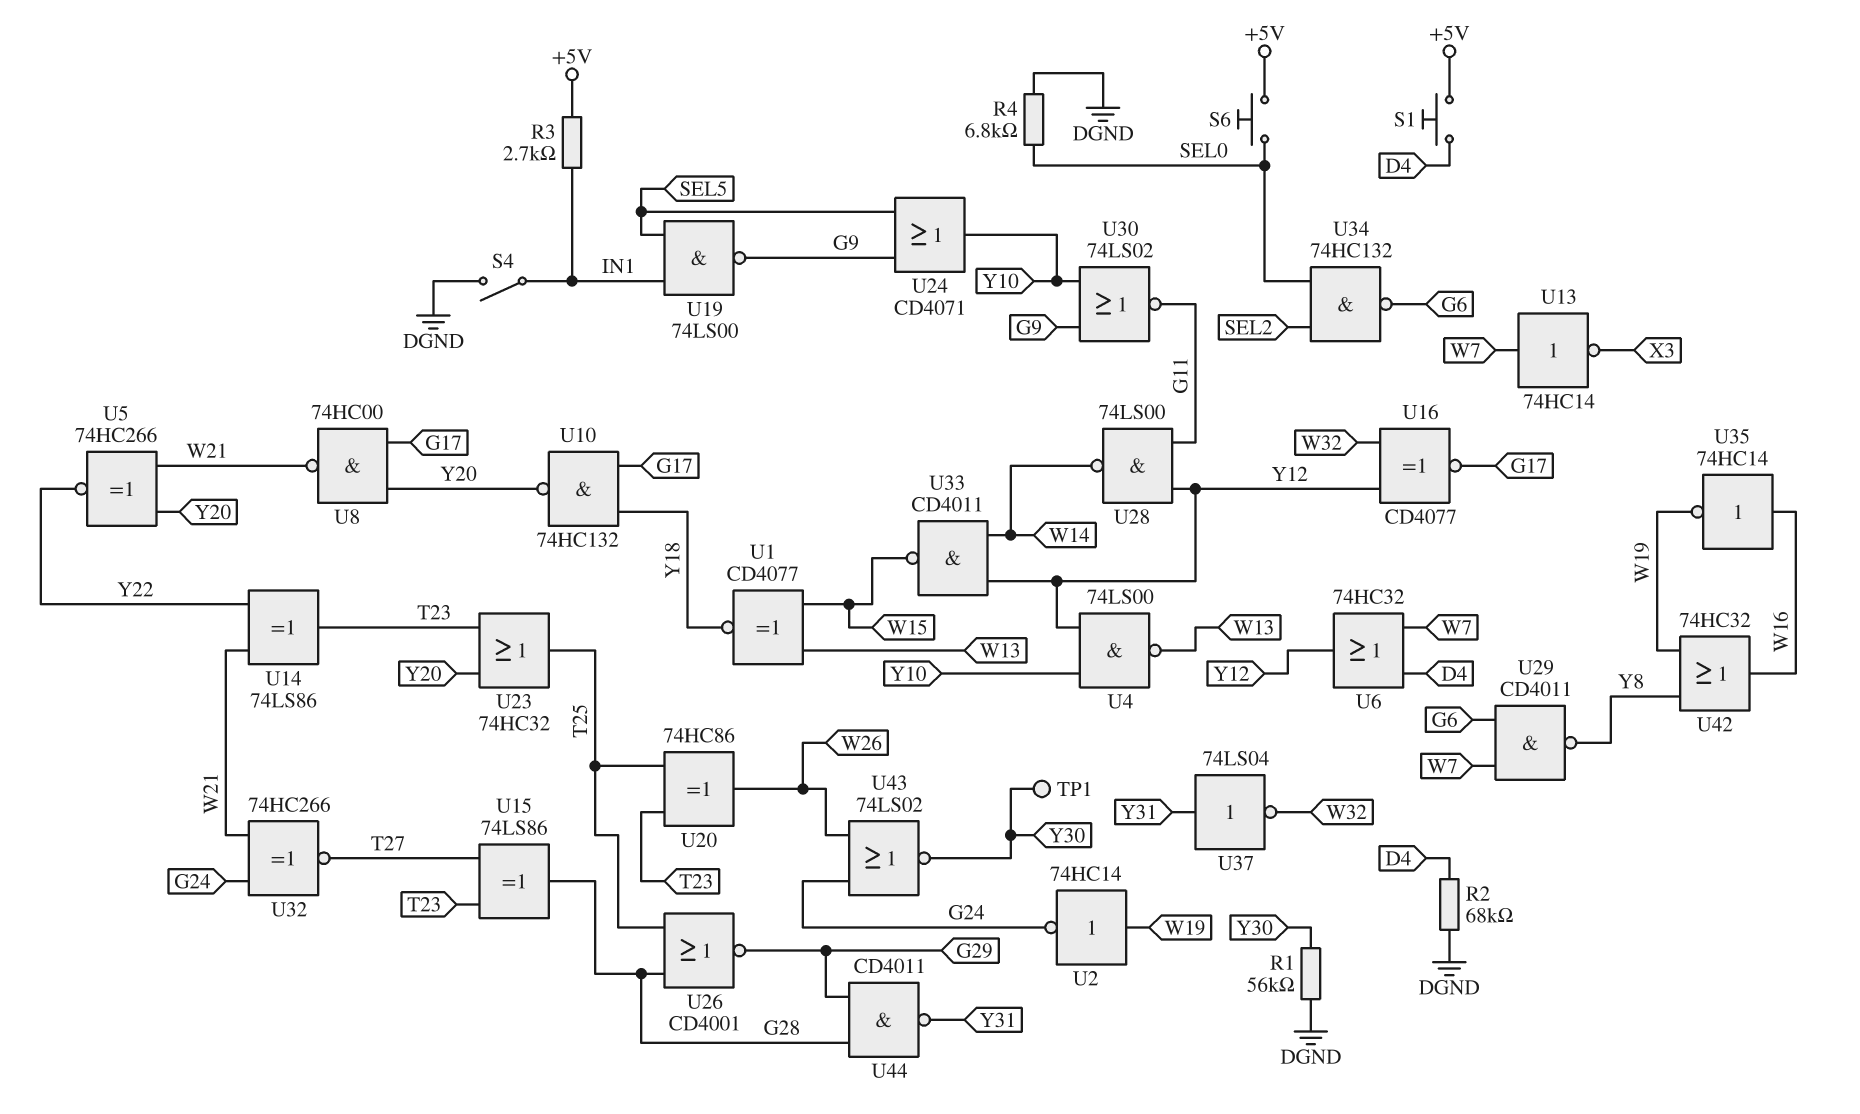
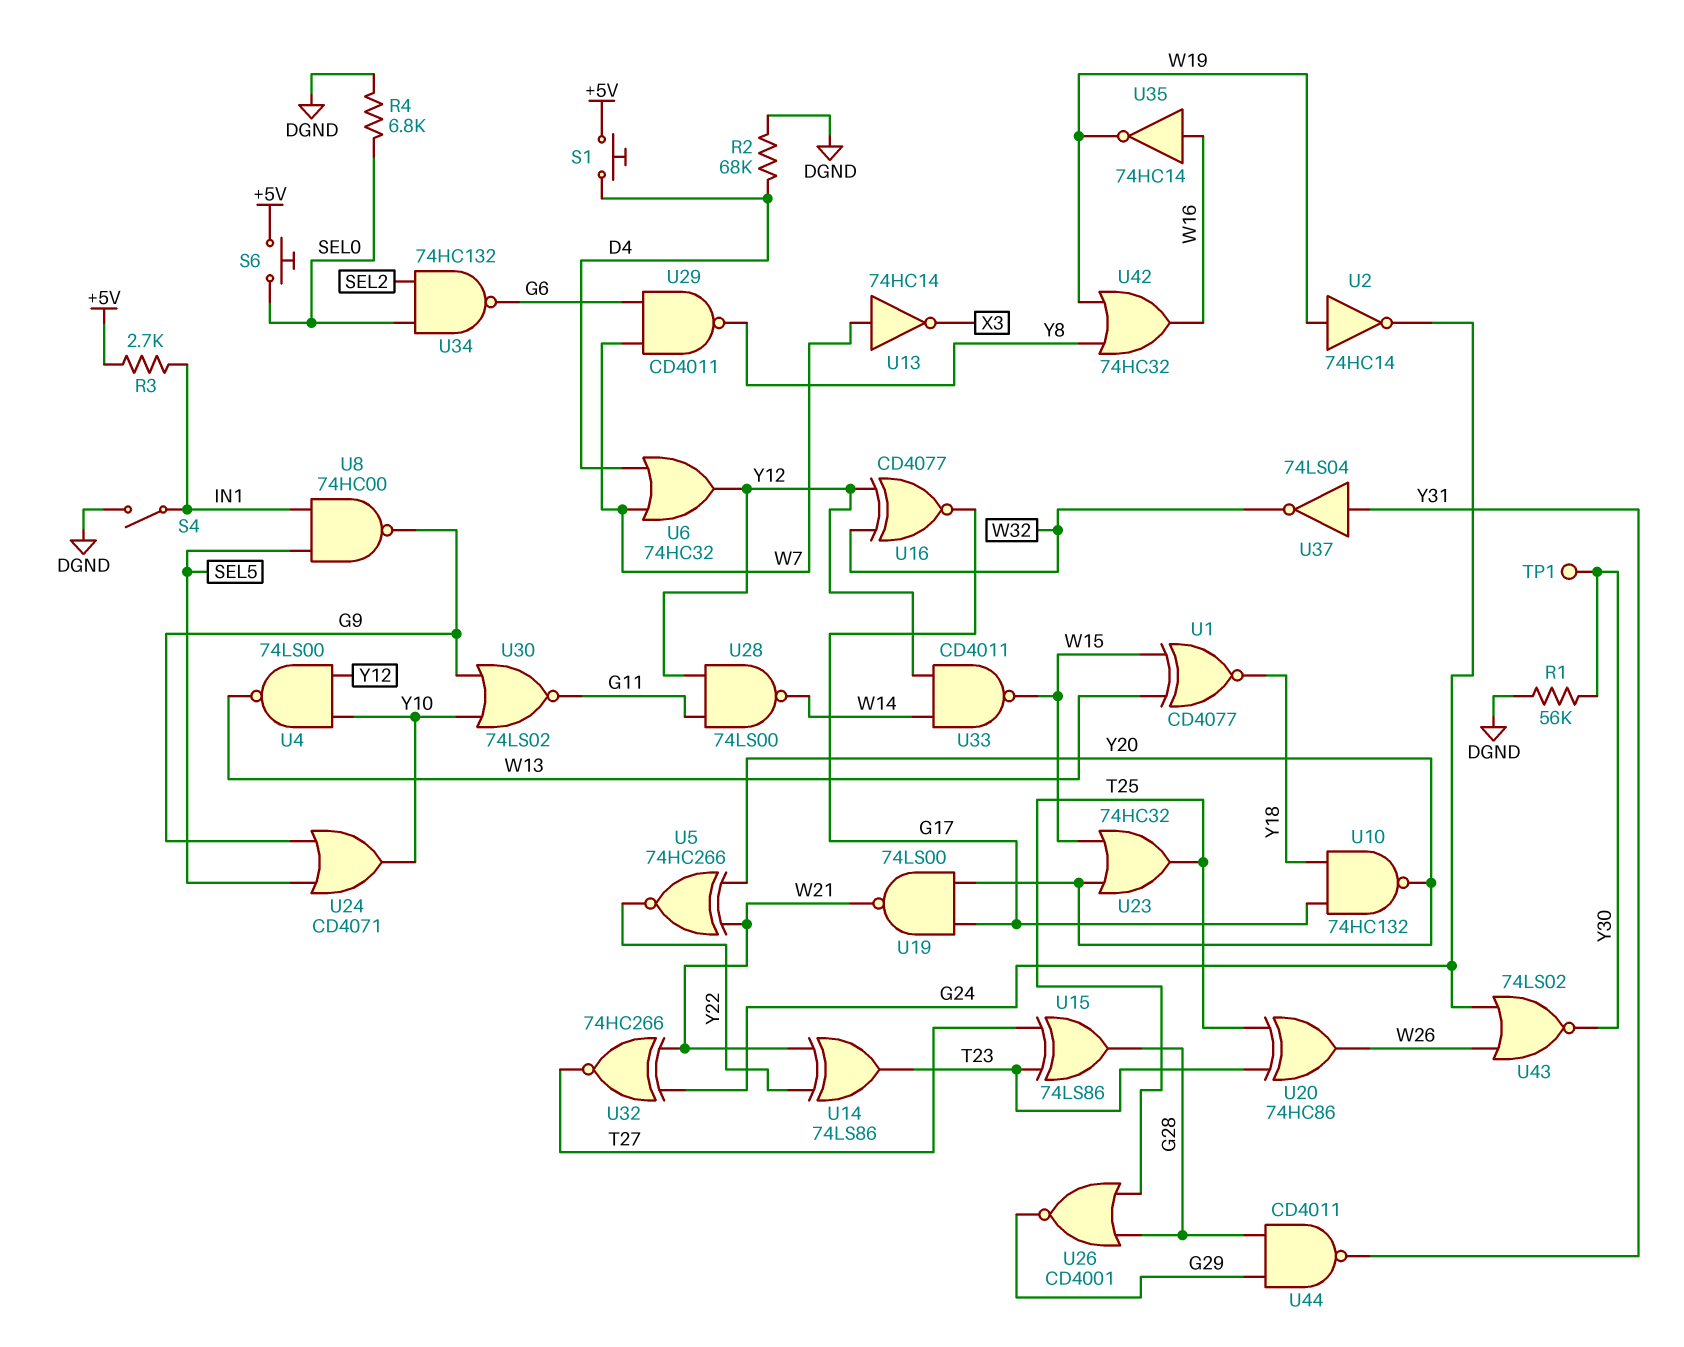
U8: NAND 74HC00 (in G17, in Y20, out W21) -> NAND 74HC00 (in IN1, in SEL5, out G9)
U19: NAND 74LS00 (in IN1, in SEL5, out G9) -> NAND 74LS00 (in G17, in Y20, out W21)
U23: OR 74HC32 (in T23, in Y20, out T25) -> OR 74HC32 (in W15, in Y20, out T25)

